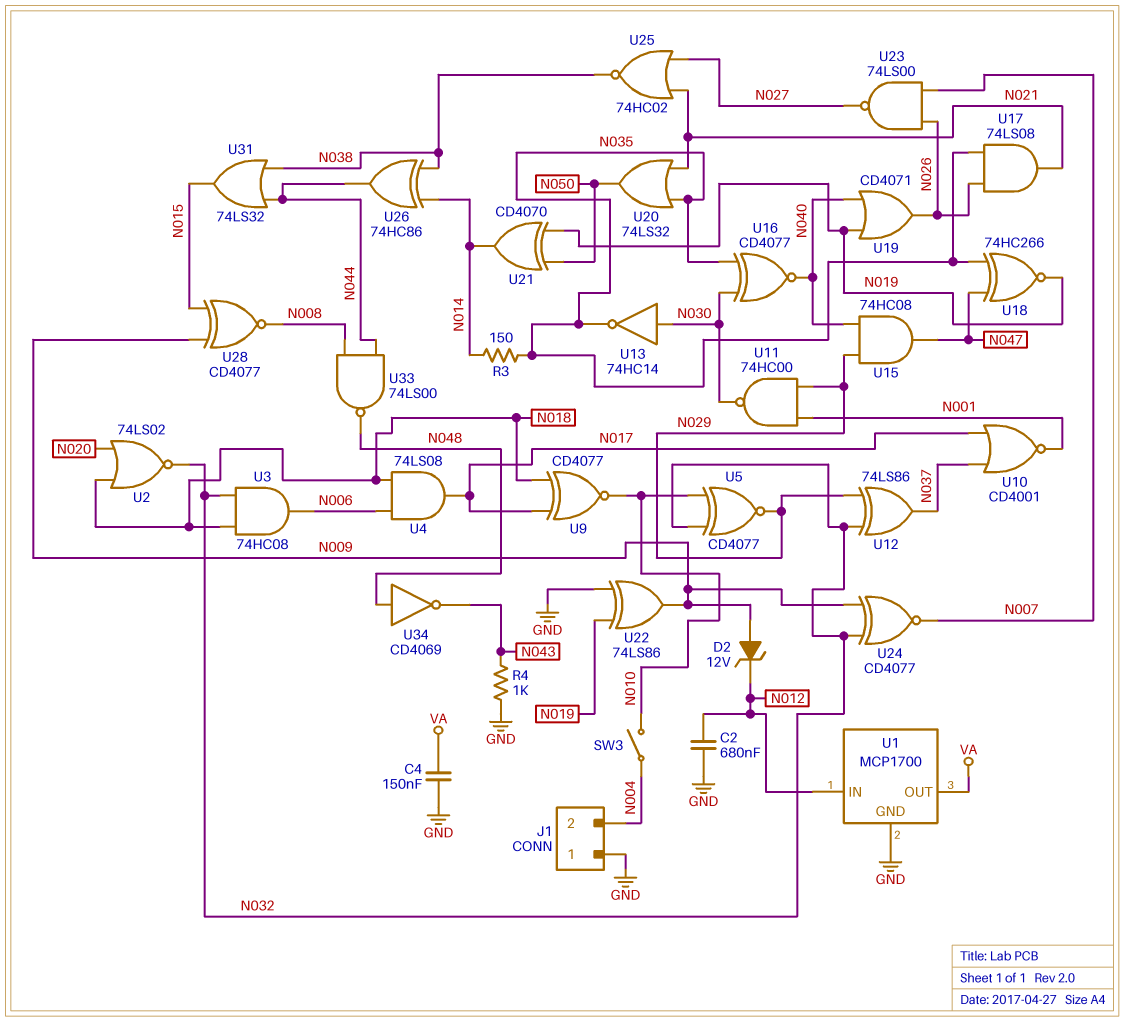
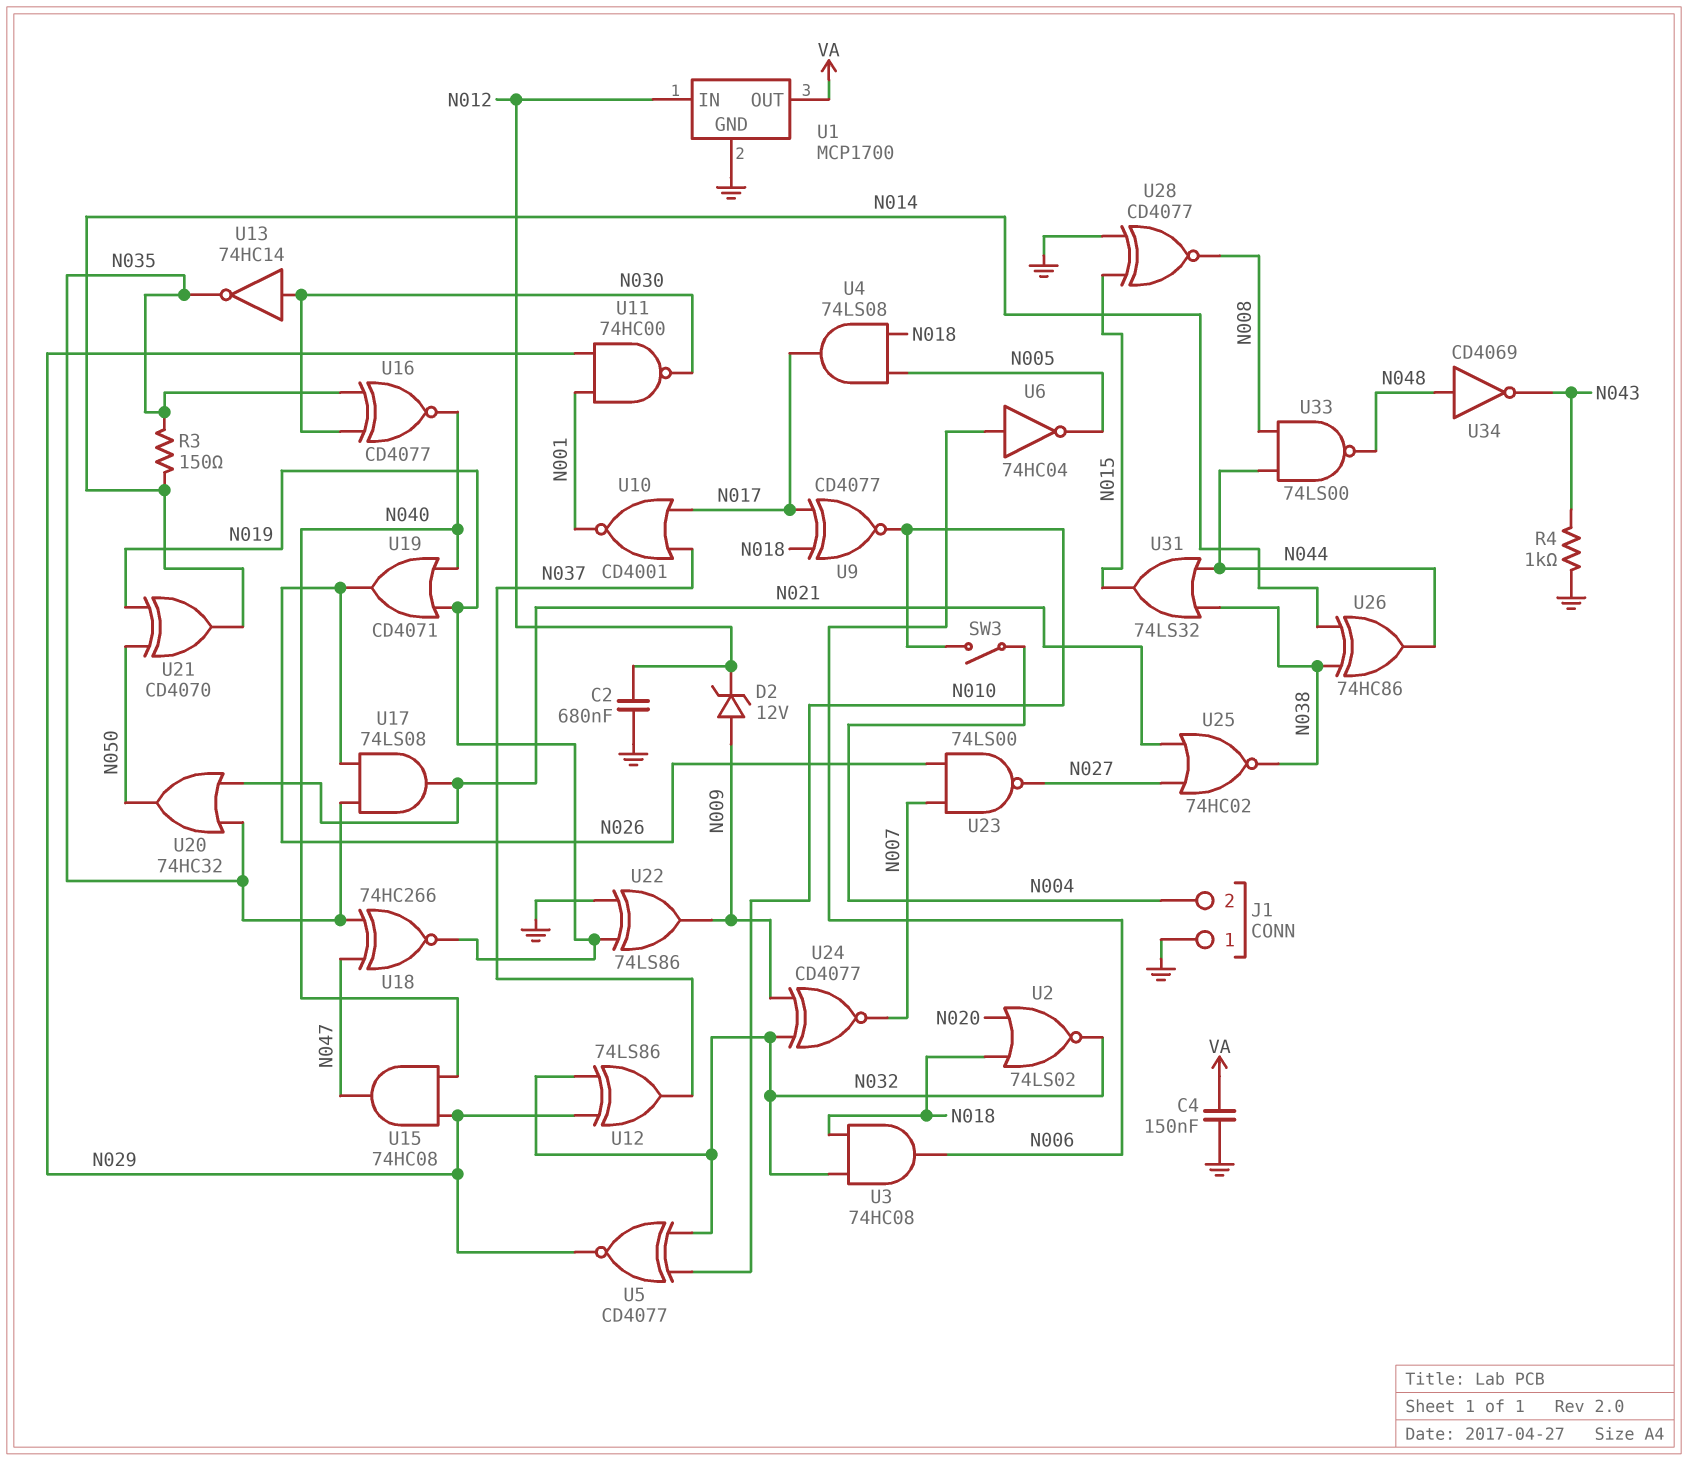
U4: AND 74LS08 (in N006, in N018, out N017) -> AND 74LS08 (in N005, in N018, out N017)
U6: none -> NOT 74HC04 (in N006, out N005)
U20: OR 74LS32 (in N021, in N035, out N050) -> OR 74HC32 (in N021, in N035, out N050)
U28: XNOR CD4077 (in N009, in N015, out N008) -> XNOR CD4077 (in GND, in N015, out N008)

